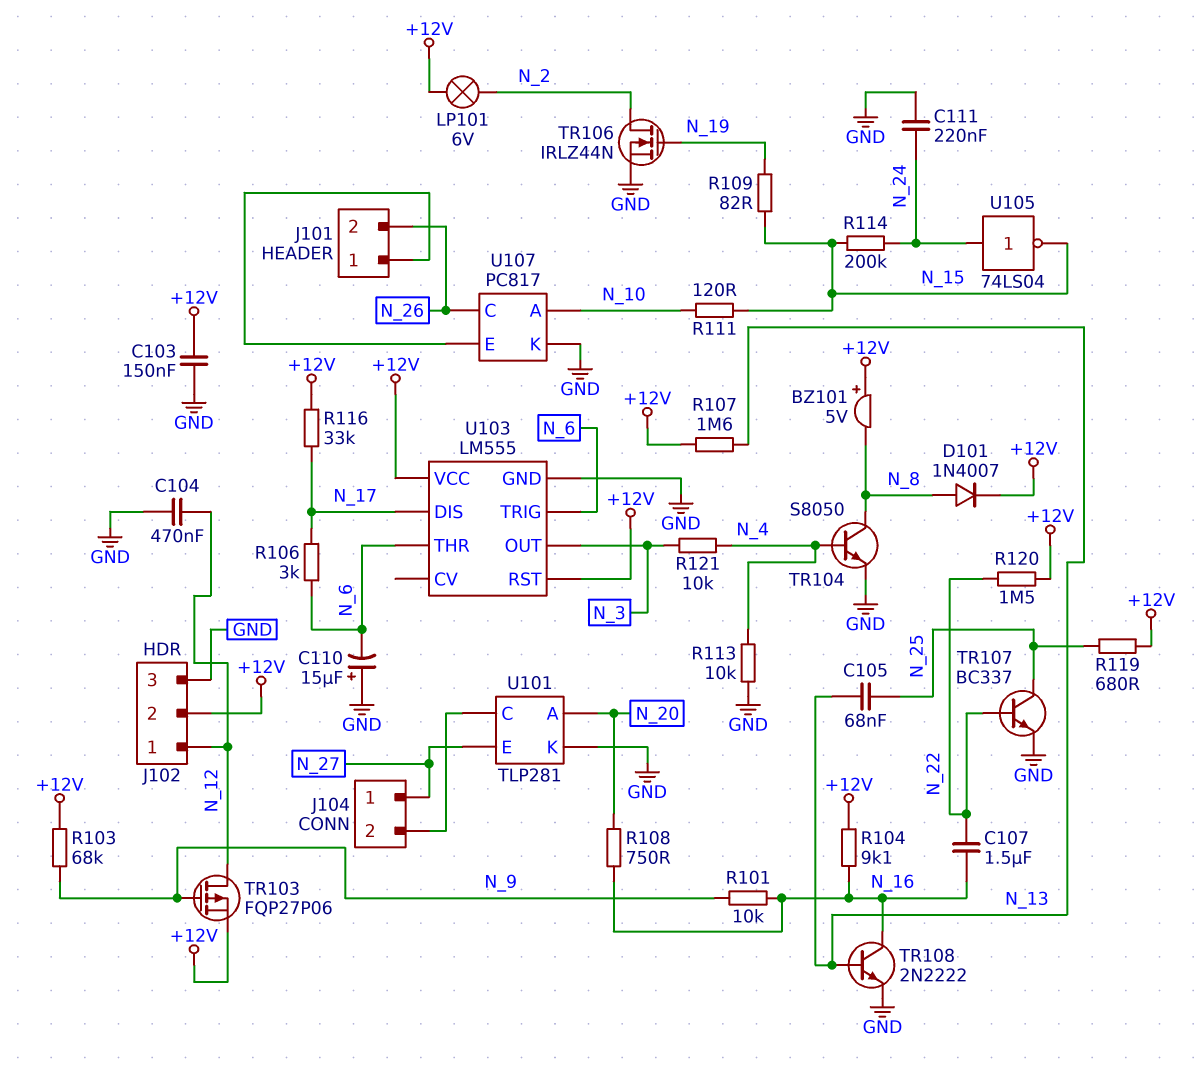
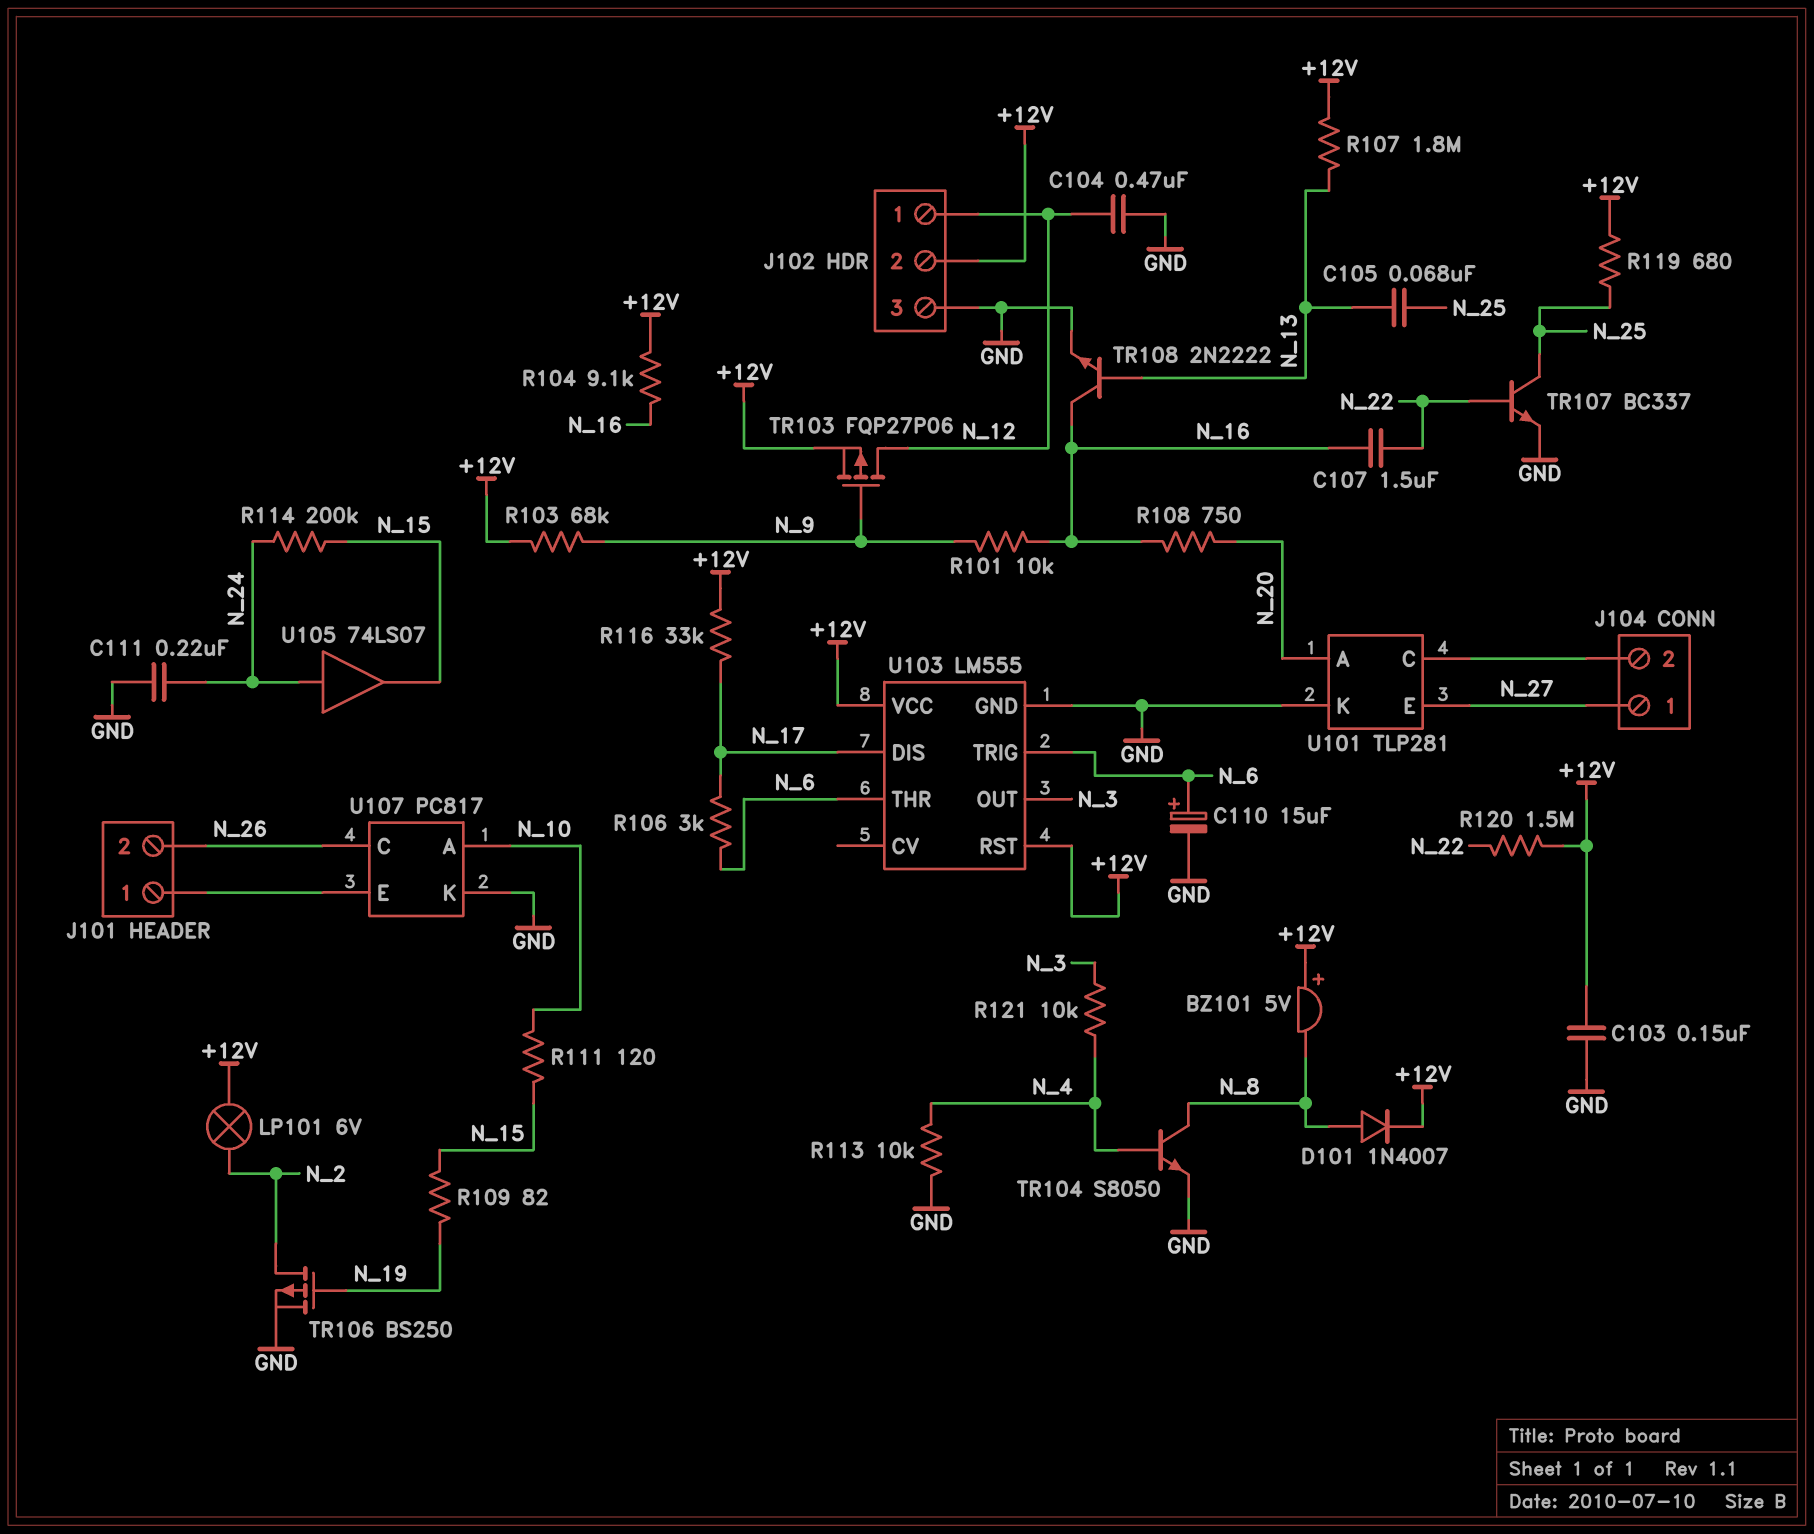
C110: 15uF (plus GND, minus N_6) -> 15uF (plus N_6, minus GND)
R107: 1.6M (+12V, N_13) -> 1.8M (+12V, N_13)
TR106: NMOS IRLZ44N (G N_19, D N_2, S GND) -> PMOS BS250 (G N_19, D N_2, S GND)
U105: NOT 74LS04 (in N_24, out N_15) -> buffer 74LS07 (in N_24, out N_15)

